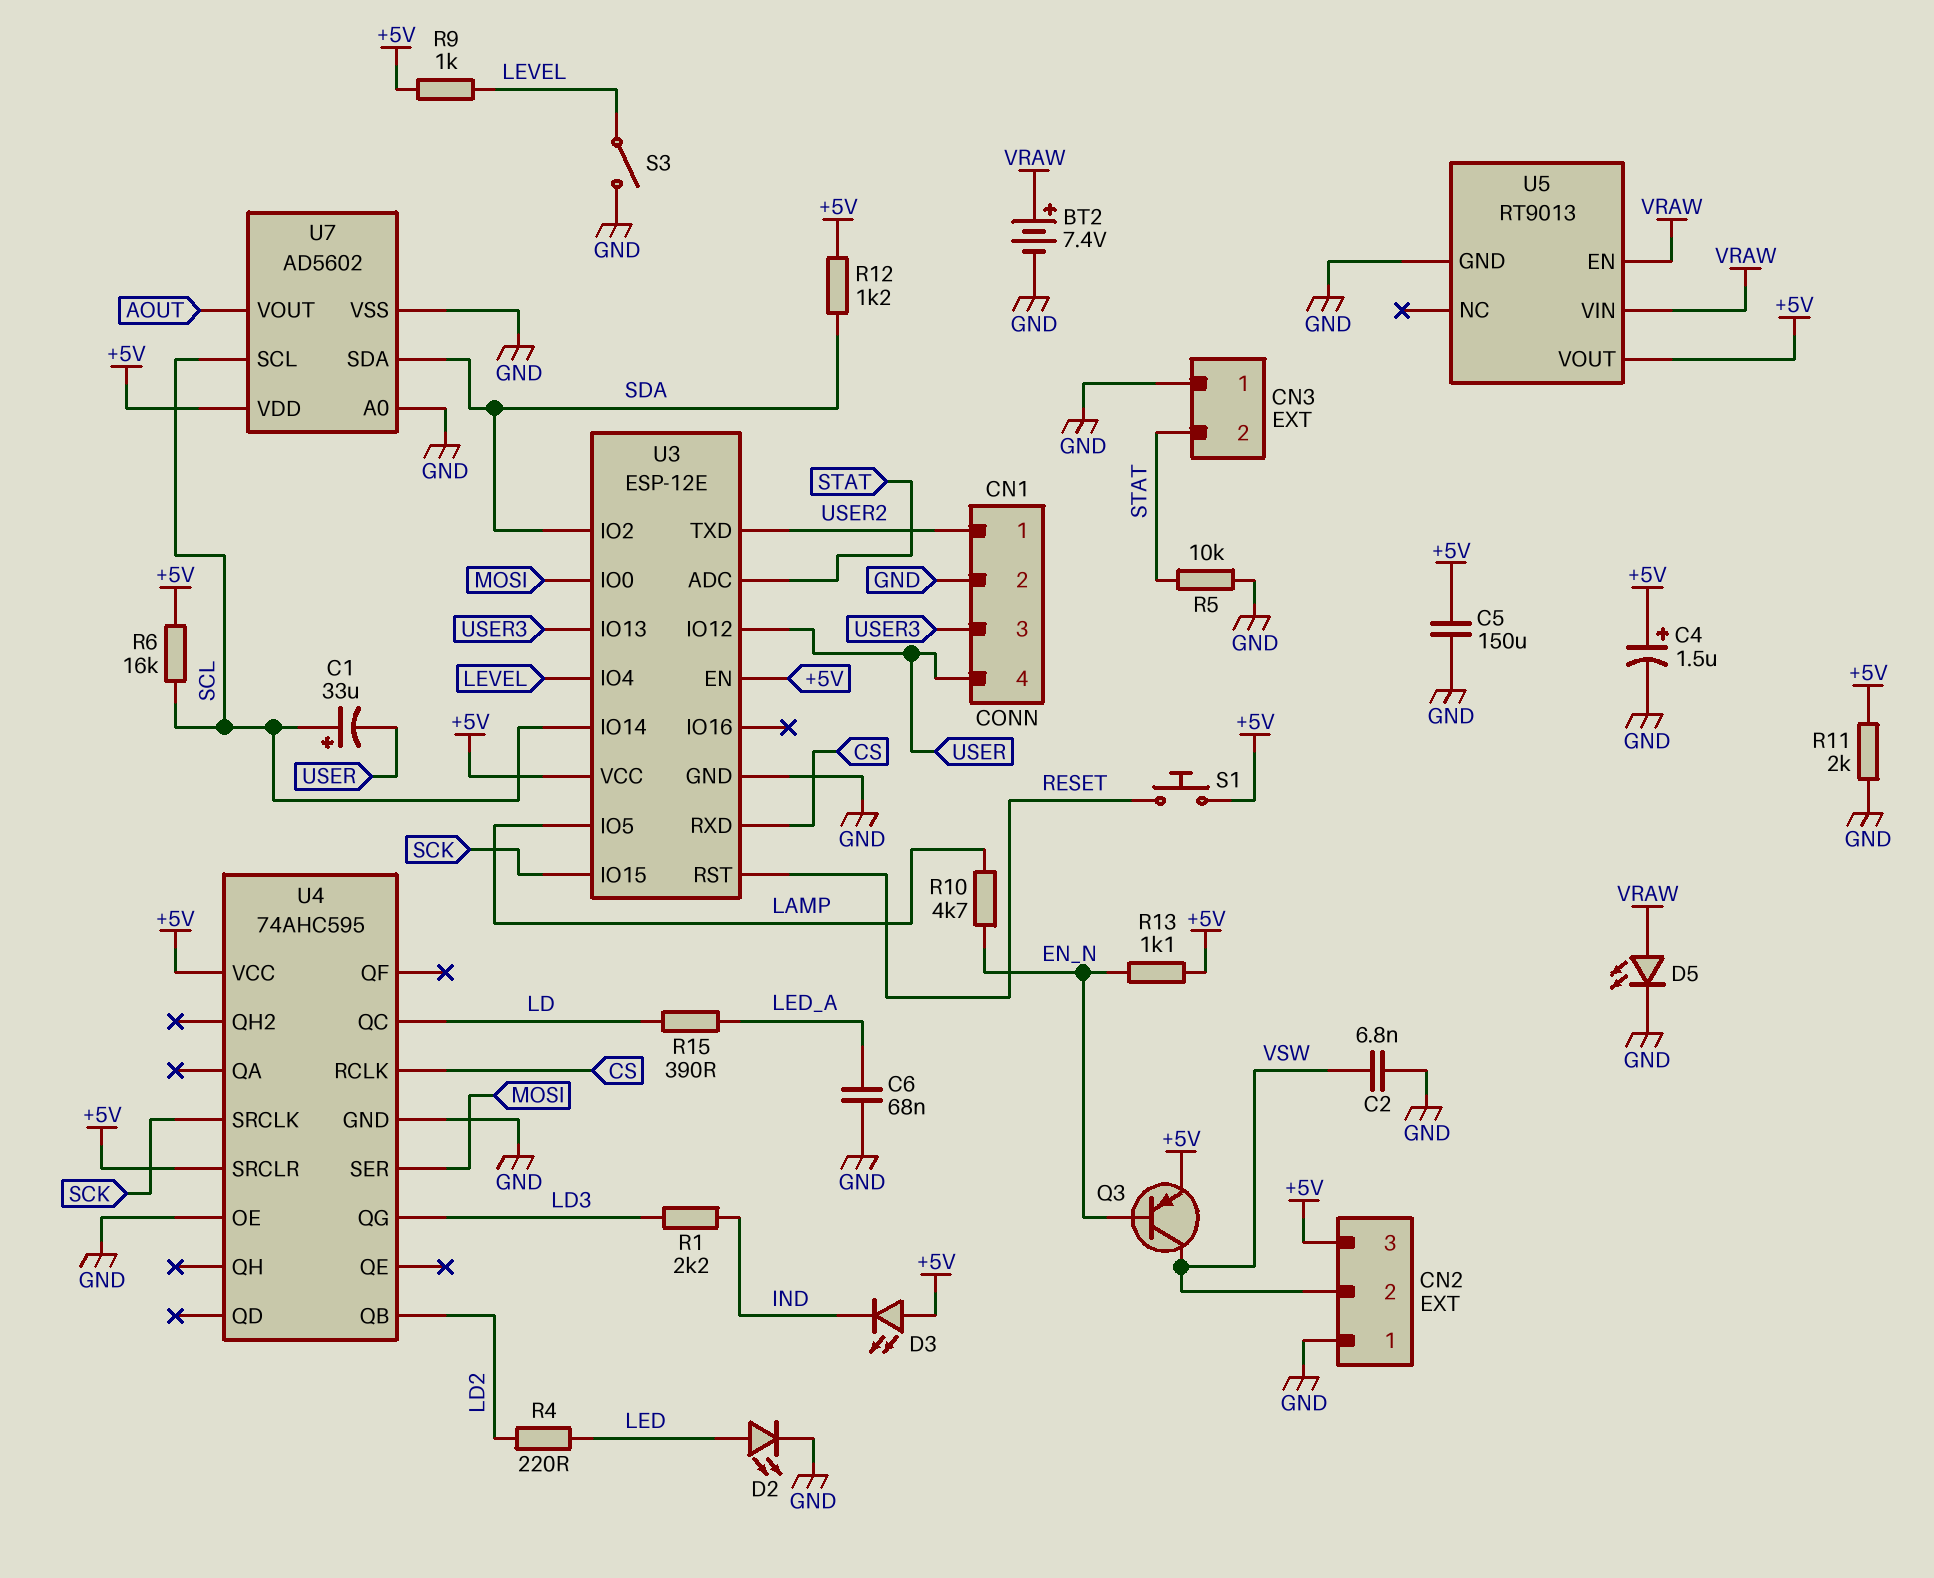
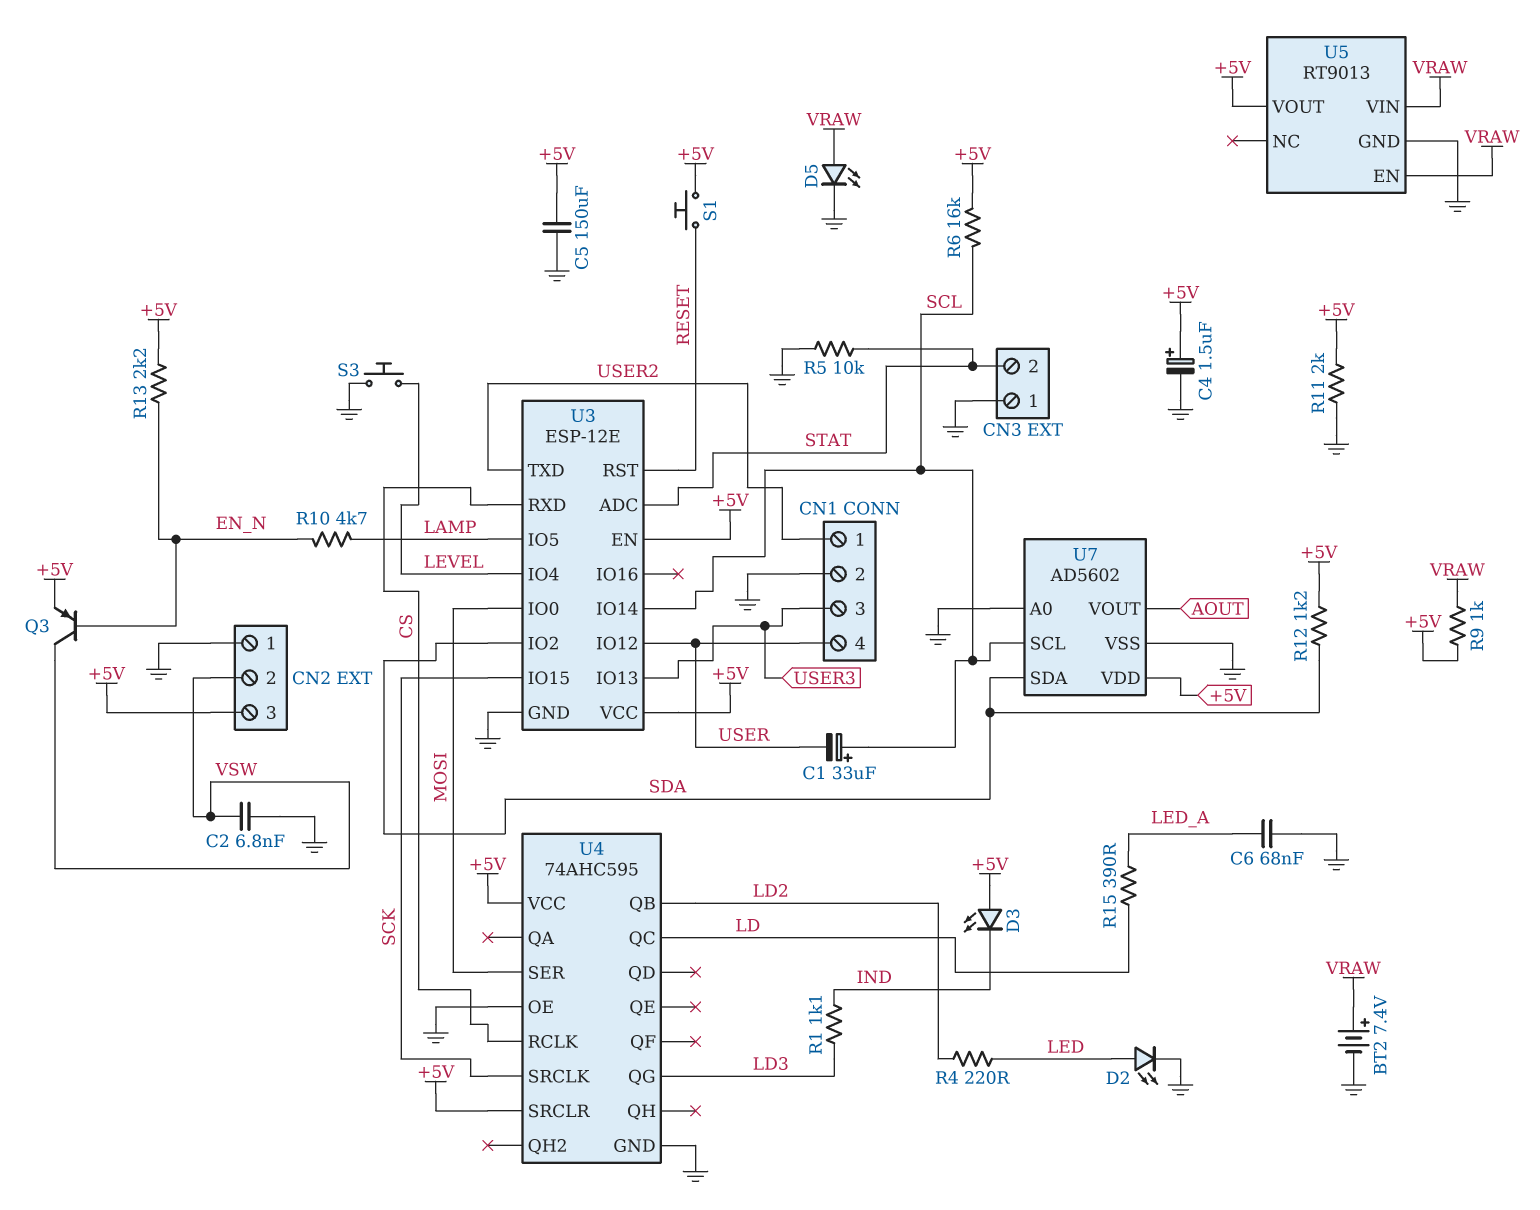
R1: 2.2k (IND, LD3) -> 1.1k (IND, LD3)
R9: 1k (+5V, LEVEL) -> 1k (+5V, VRAW)
R13: 1.1k (+5V, EN_N) -> 2.2k (+5V, EN_N)
S3: switch (GND, LEVEL) -> button (GND, LEVEL)

